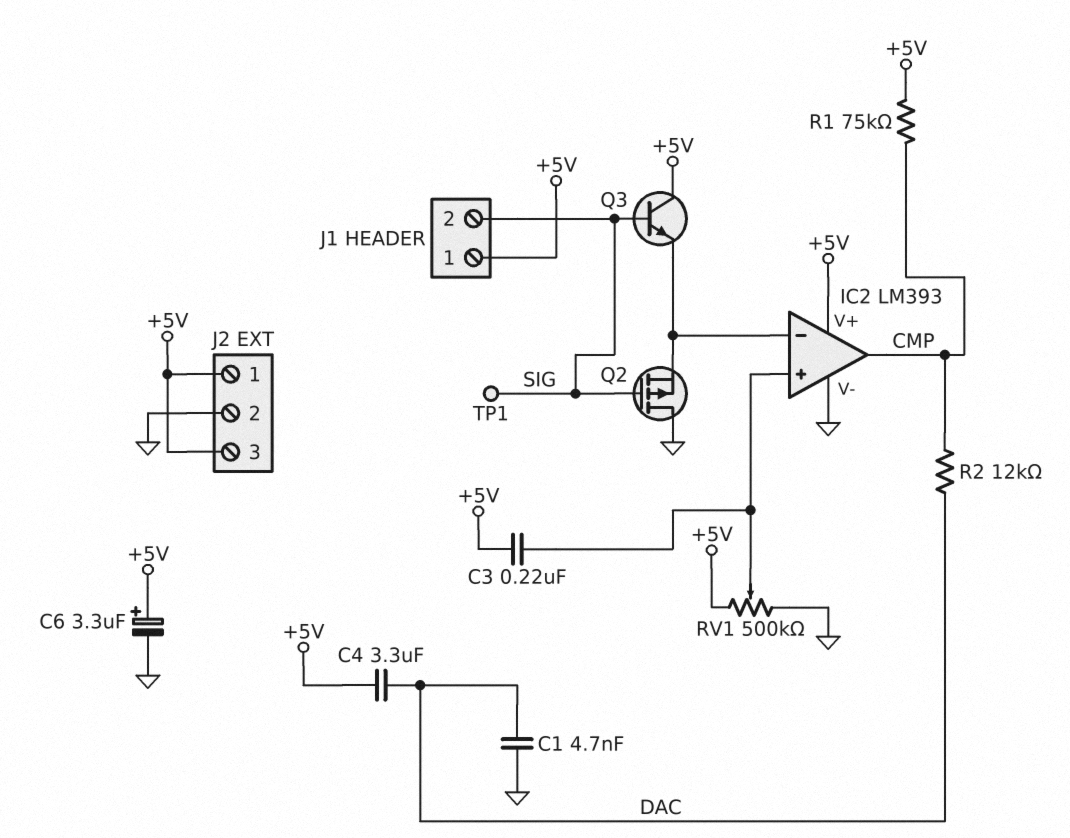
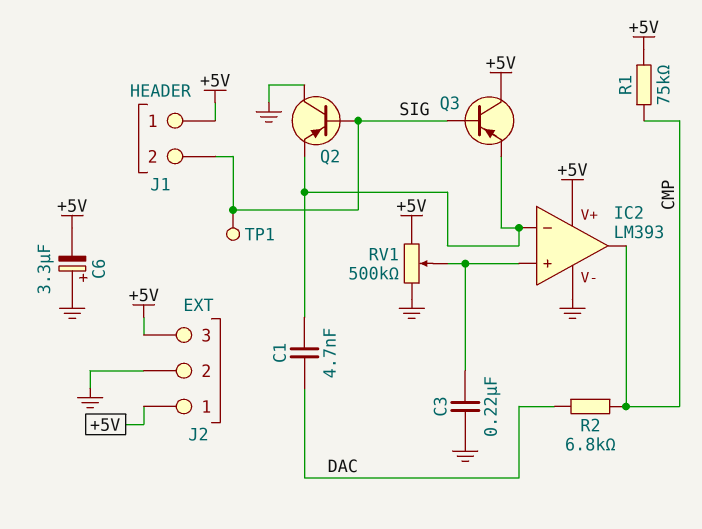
C1: 4.7nF (DAC, GND) -> 4.7nF (DAC, IC2/in-)
C3: 220nF (+5V, IC2/in+) -> 220nF (GND, IC2/in+)
C4: 3.3uF (+5V, DAC) -> none
C6: 3.3uF (plus +5V, minus GND) -> 3.3uF (plus GND, minus +5V)
Q2: PMOS (G SIG, D GND, S IC2/in-) -> PNP (B SIG, C GND, E IC2/in-)
Q3: NPN (B SIG, C +5V, E IC2/in-) -> PNP (B SIG, C +5V, E IC2/in-)
R2: 12k (CMP, DAC) -> 6.8k (CMP, DAC)

